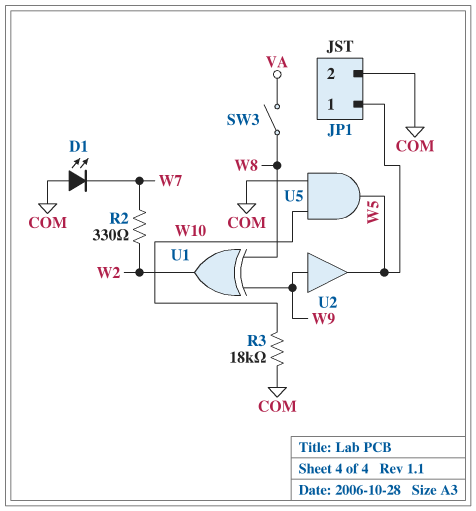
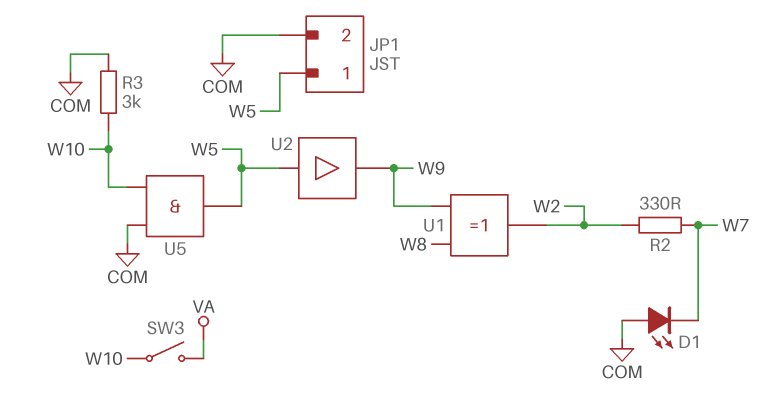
R3: 18k (COM, W10) -> 3k (COM, W10)
SW3: switch (VA, W8) -> switch (VA, W10)
U2: buffer (in W9, out W5) -> buffer (in W5, out W9)

